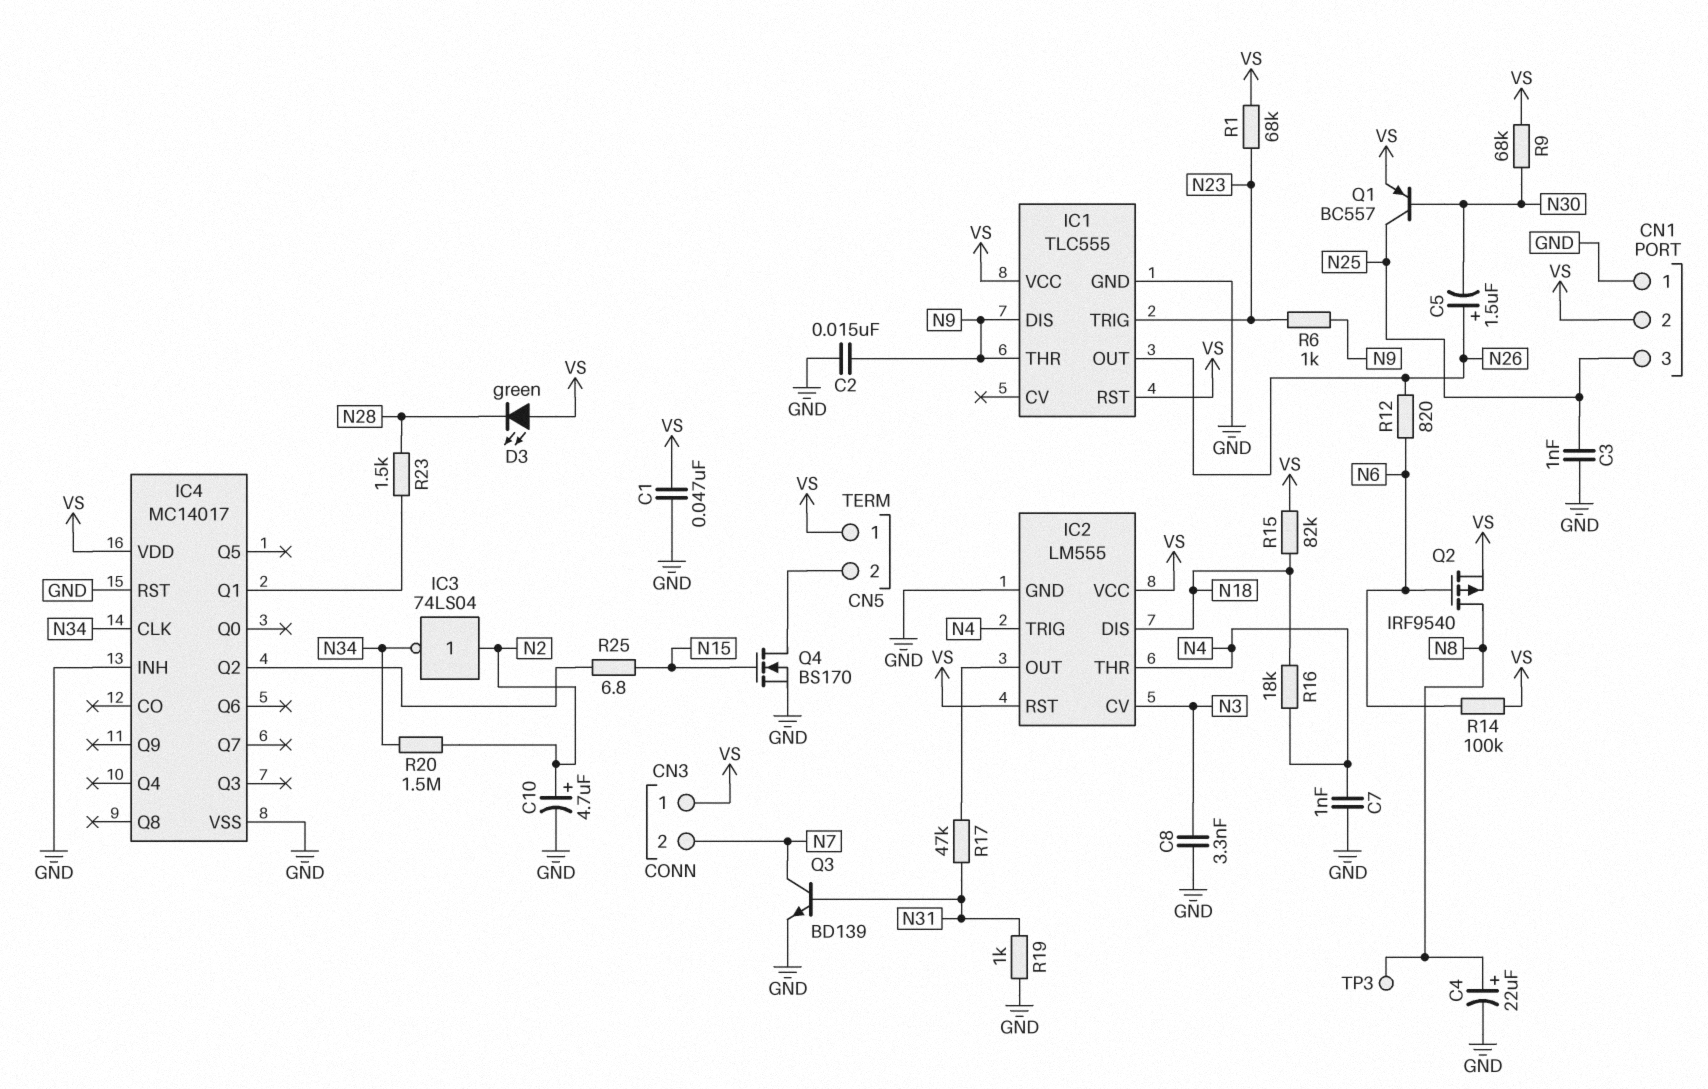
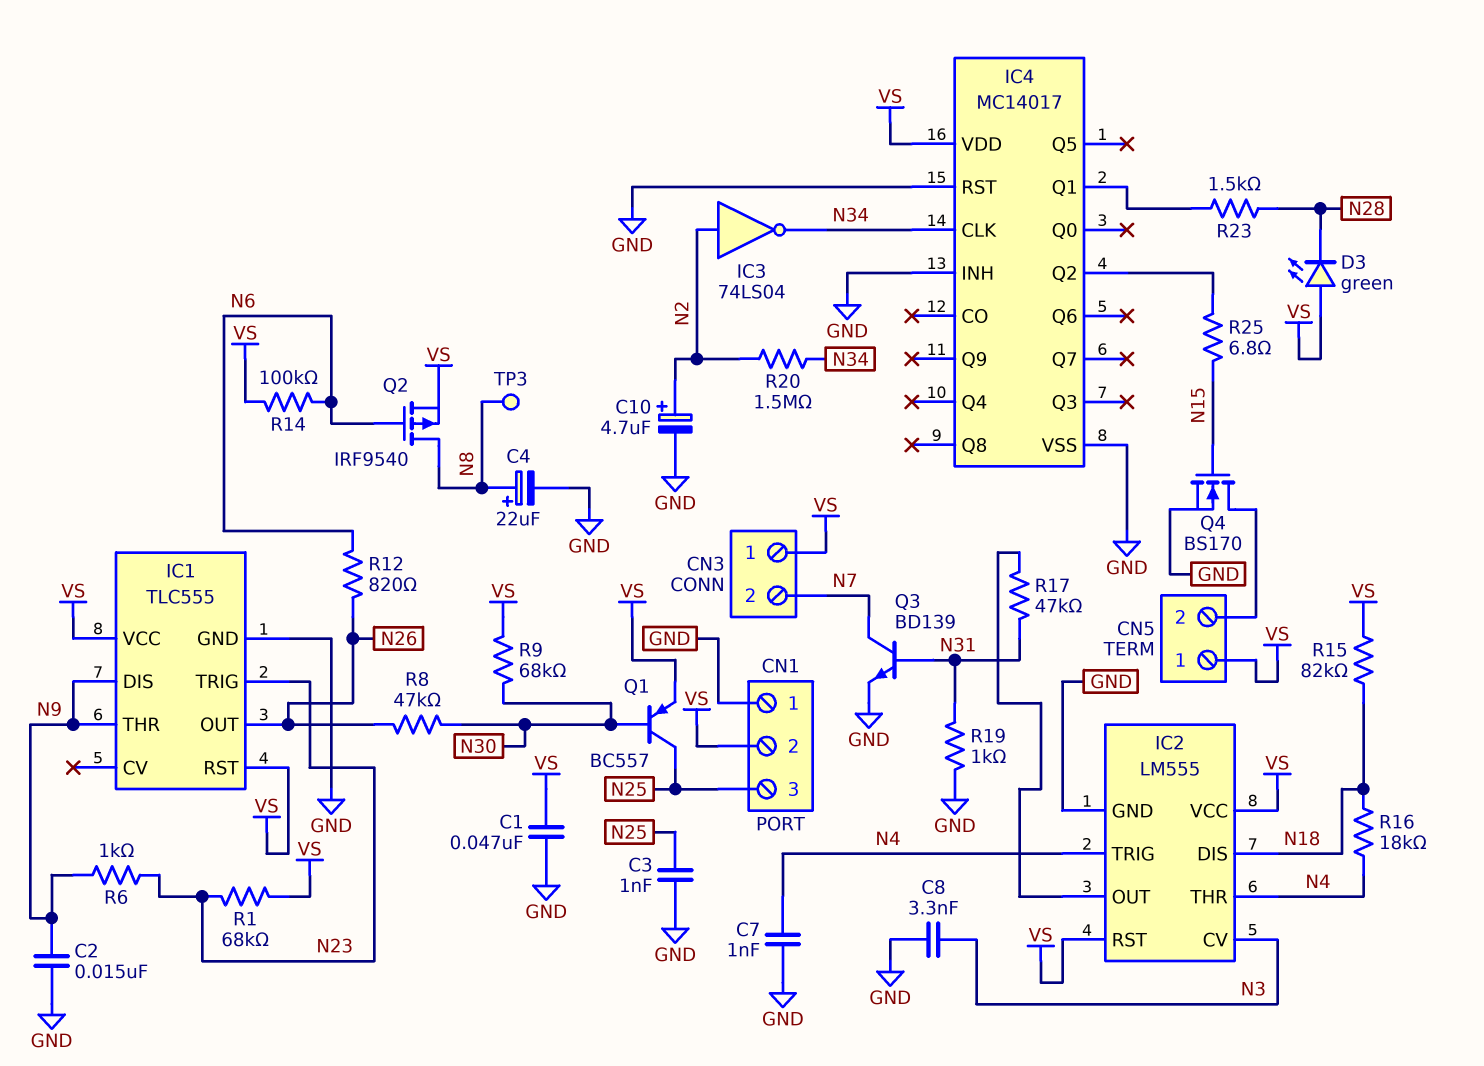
C5: 1.5uF (plus N26, minus N30) -> none
R8: none -> 47k (N26, N30)

